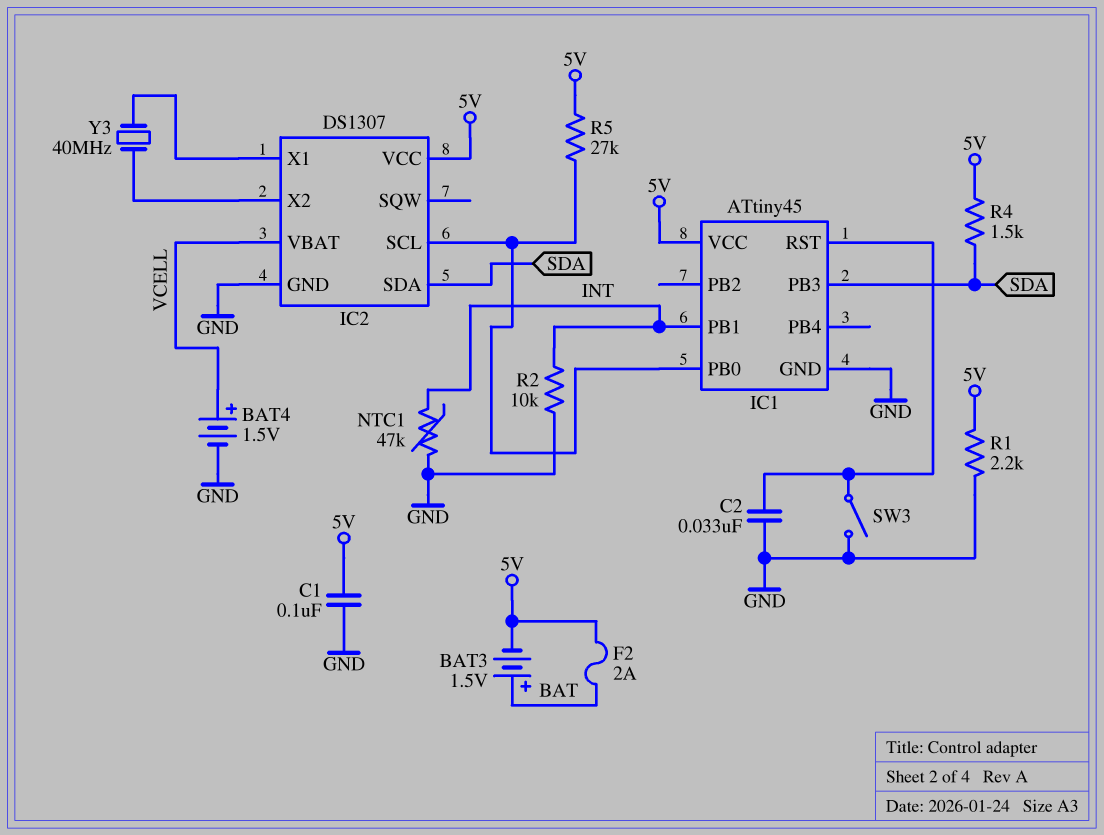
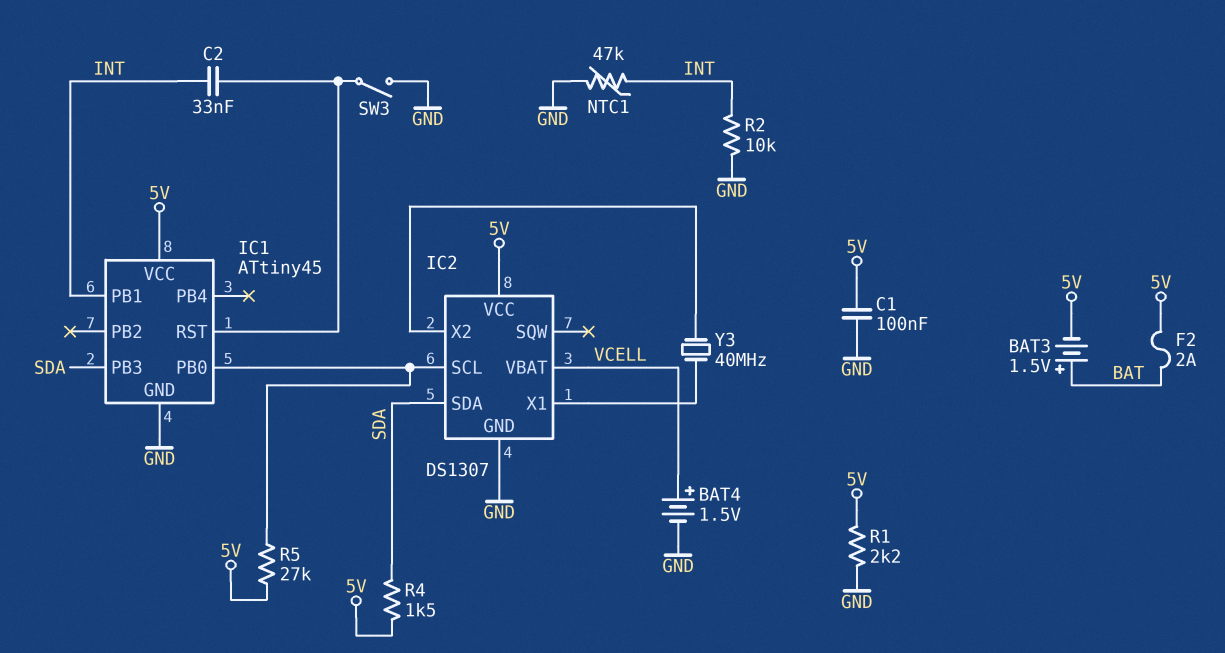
C2: 33nF (GND, IC1/RST) -> 33nF (IC1/RST, INT)

